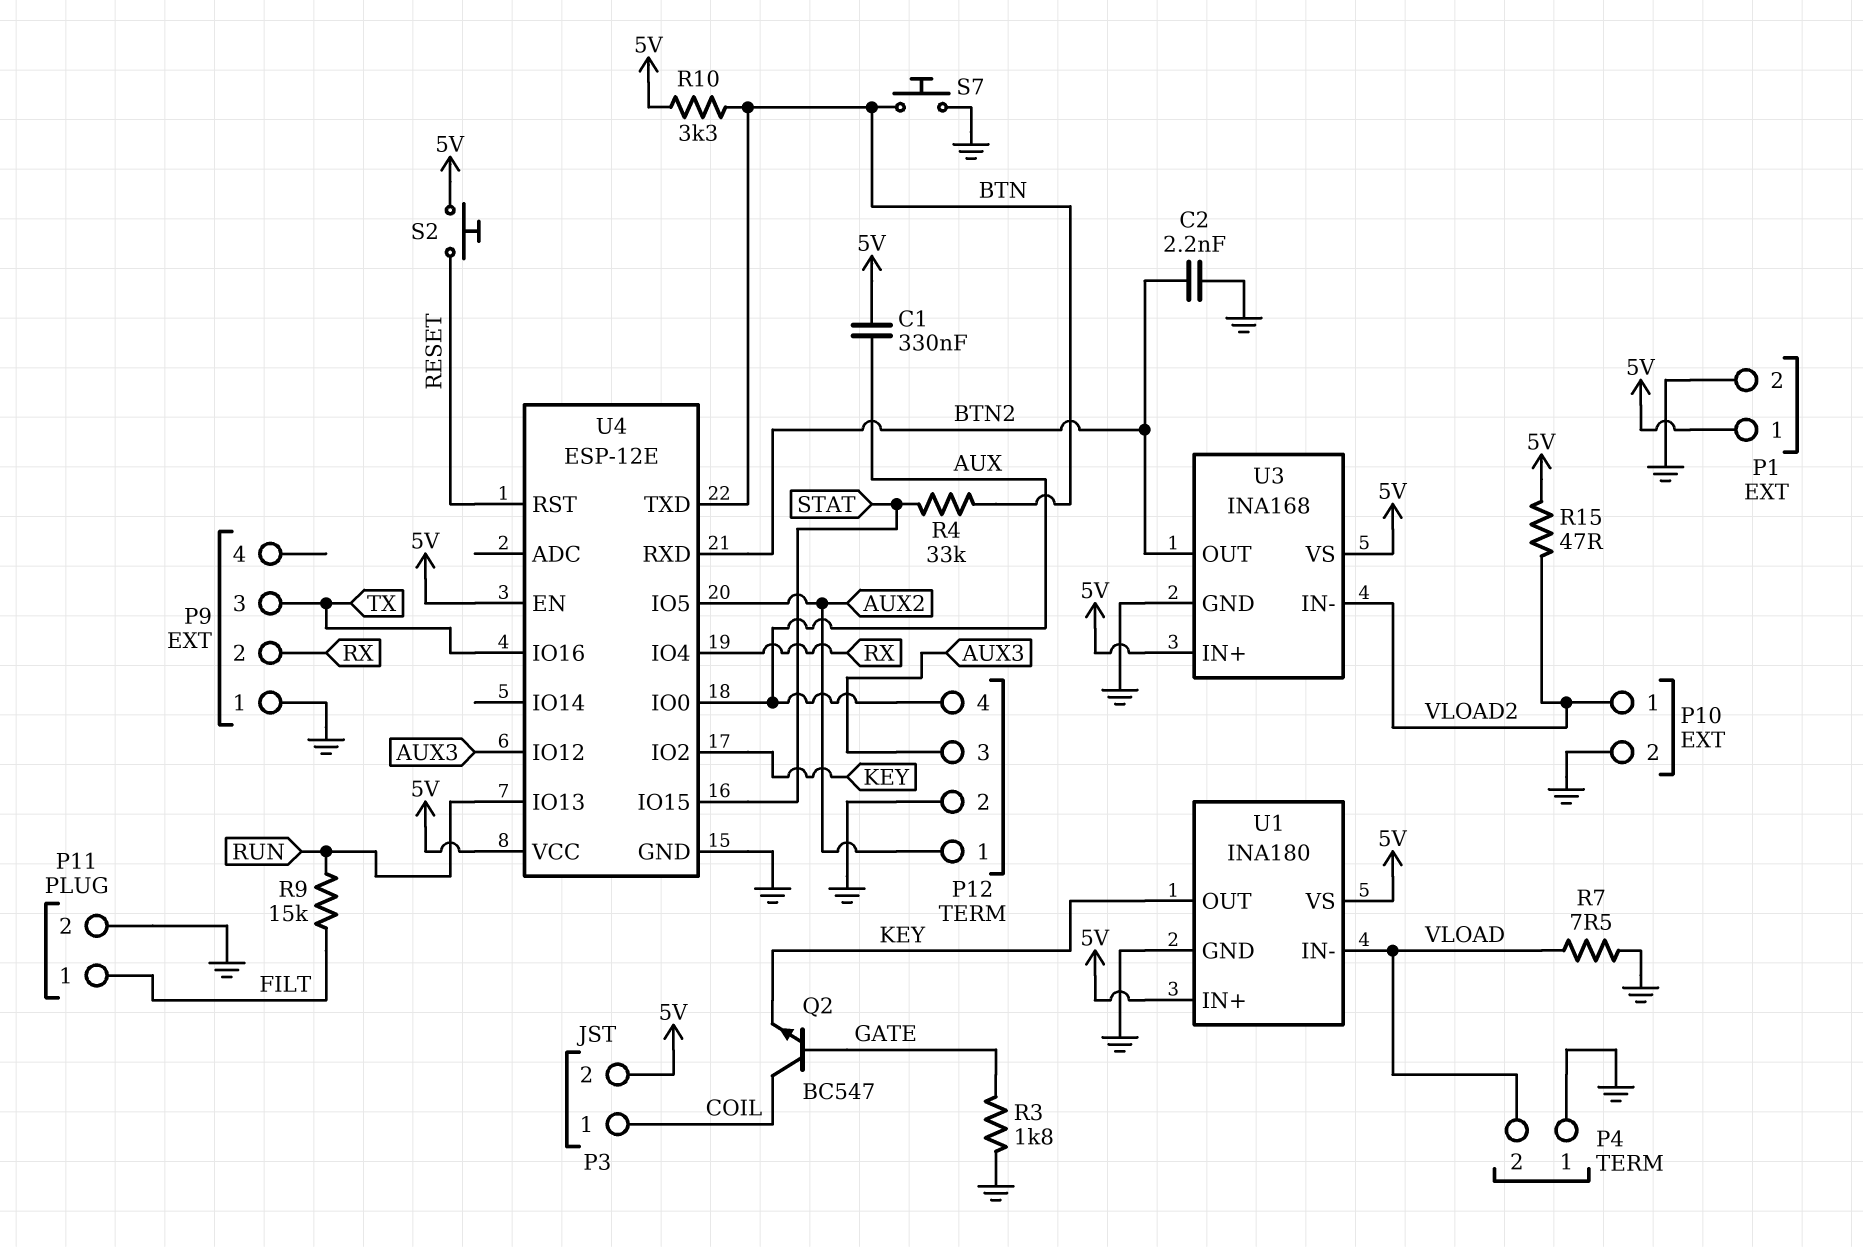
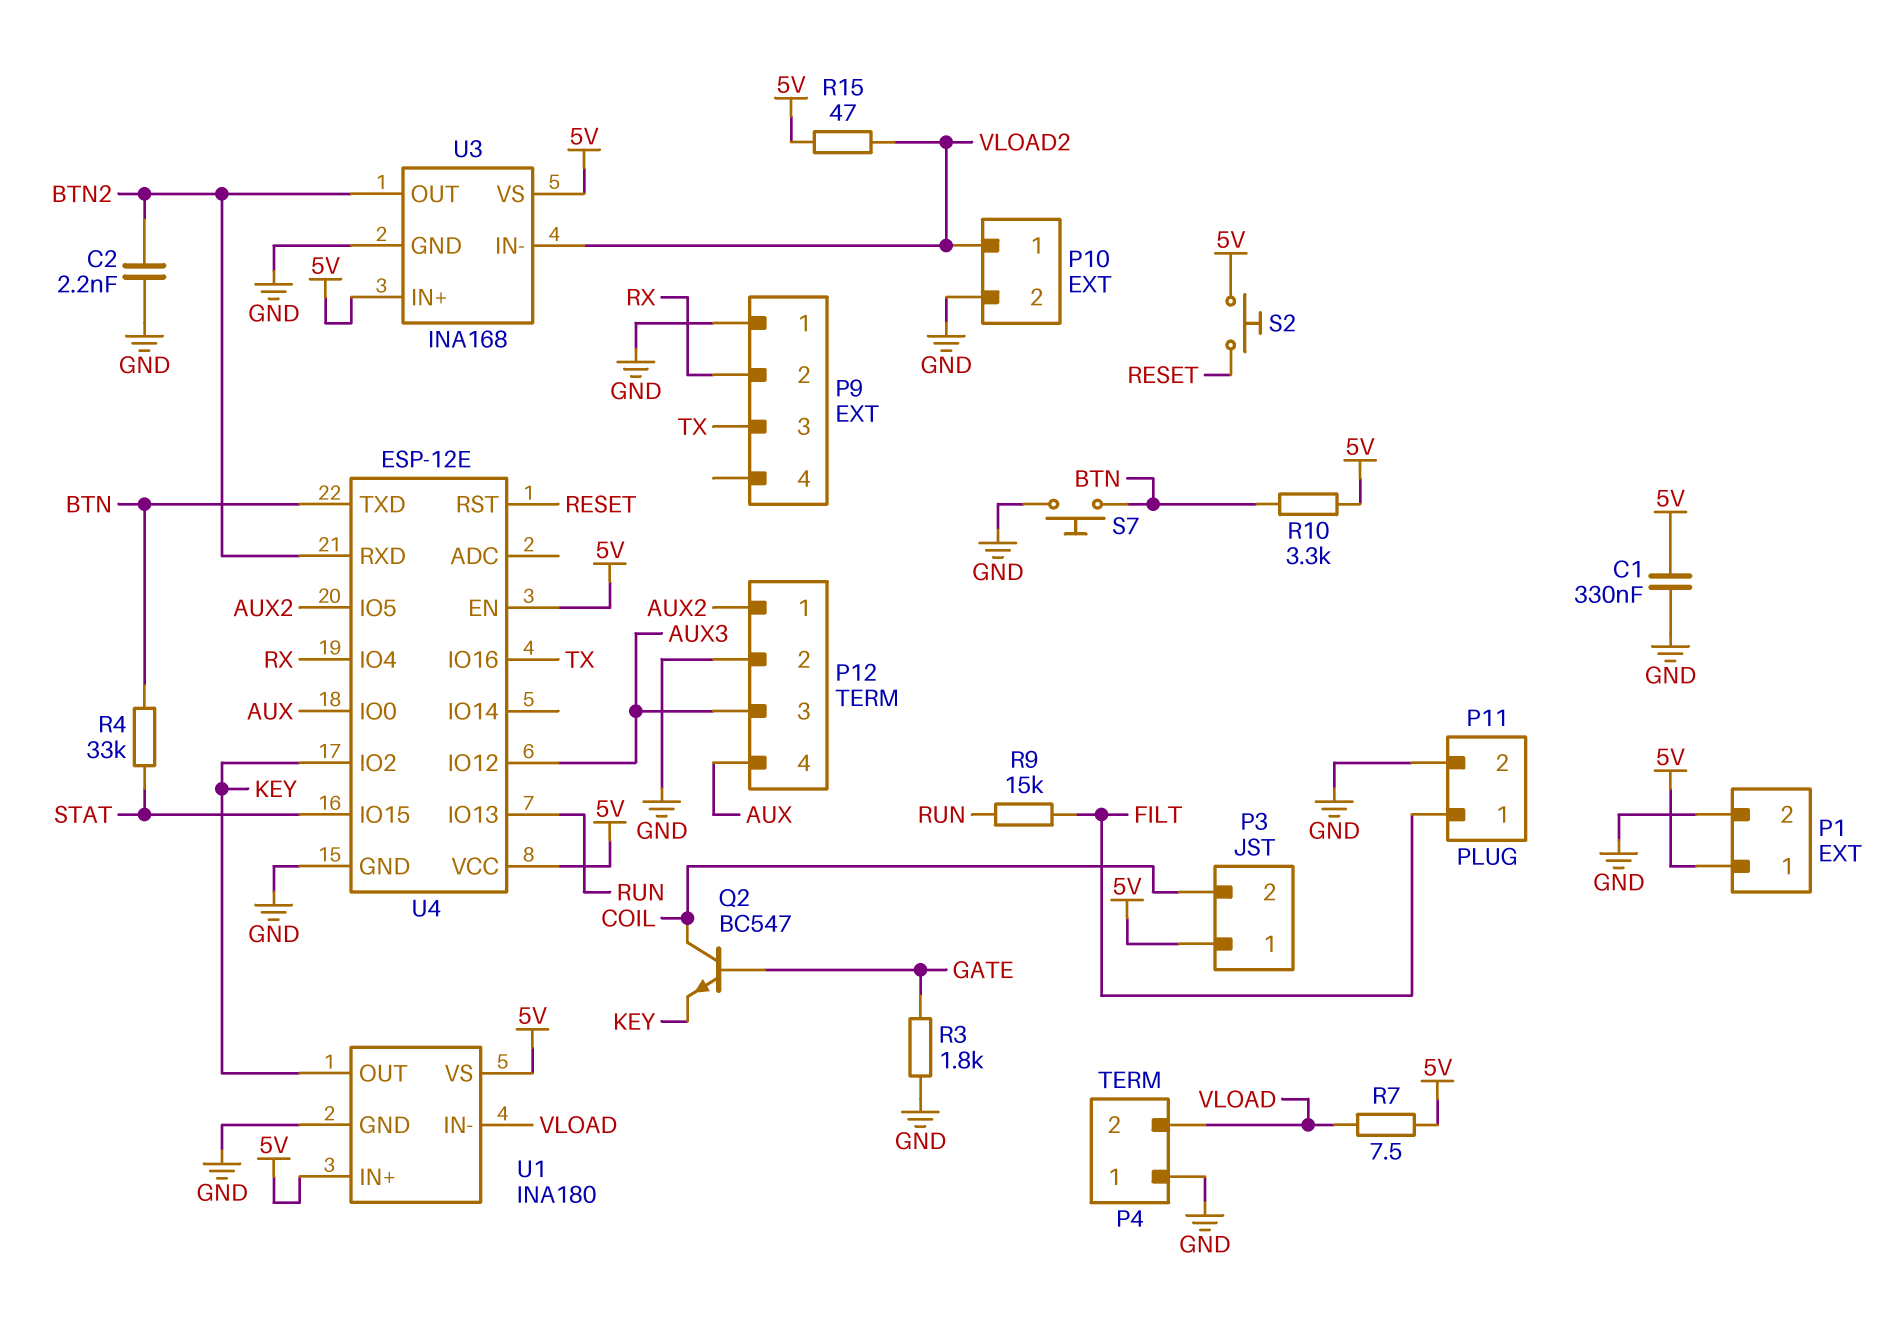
C1: 330nF (5V, AUX) -> 330nF (5V, GND)
P3 pin 1: COIL -> 5V
P3 pin 2: 5V -> COIL
R7: 7.5 (GND, VLOAD) -> 7.5 (5V, VLOAD)

